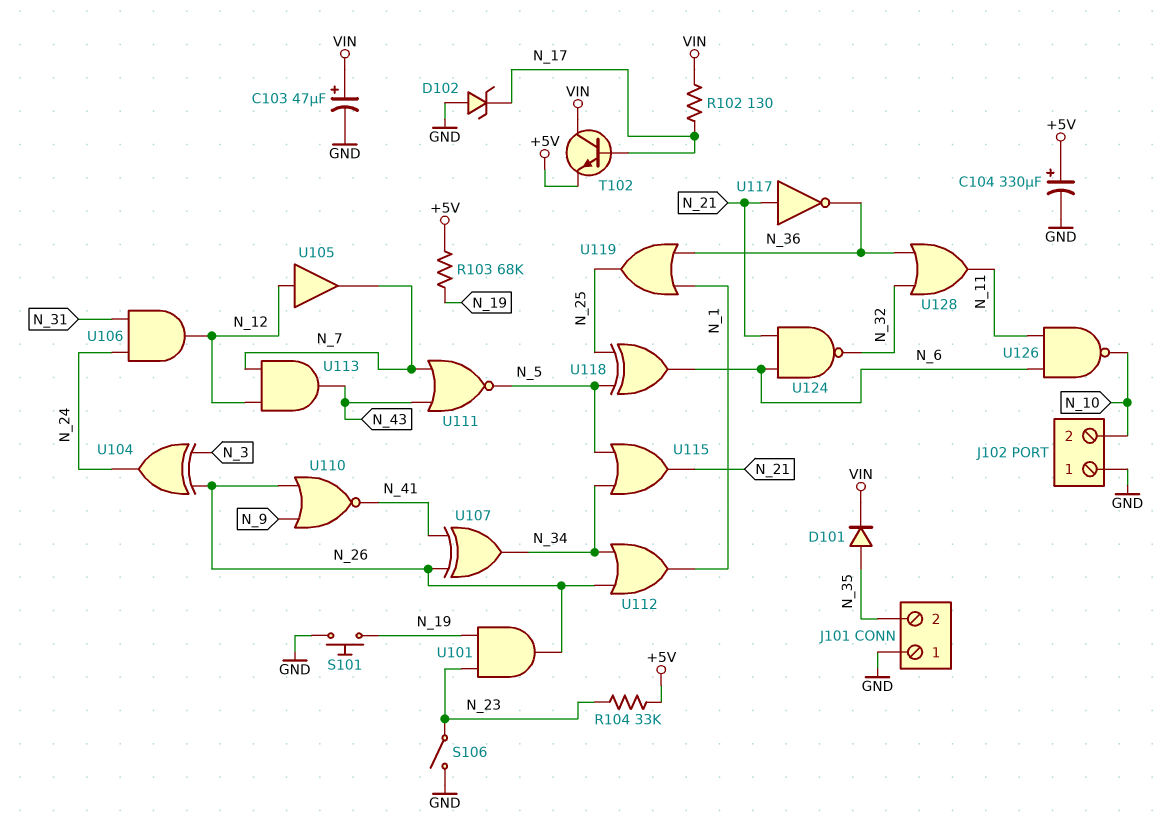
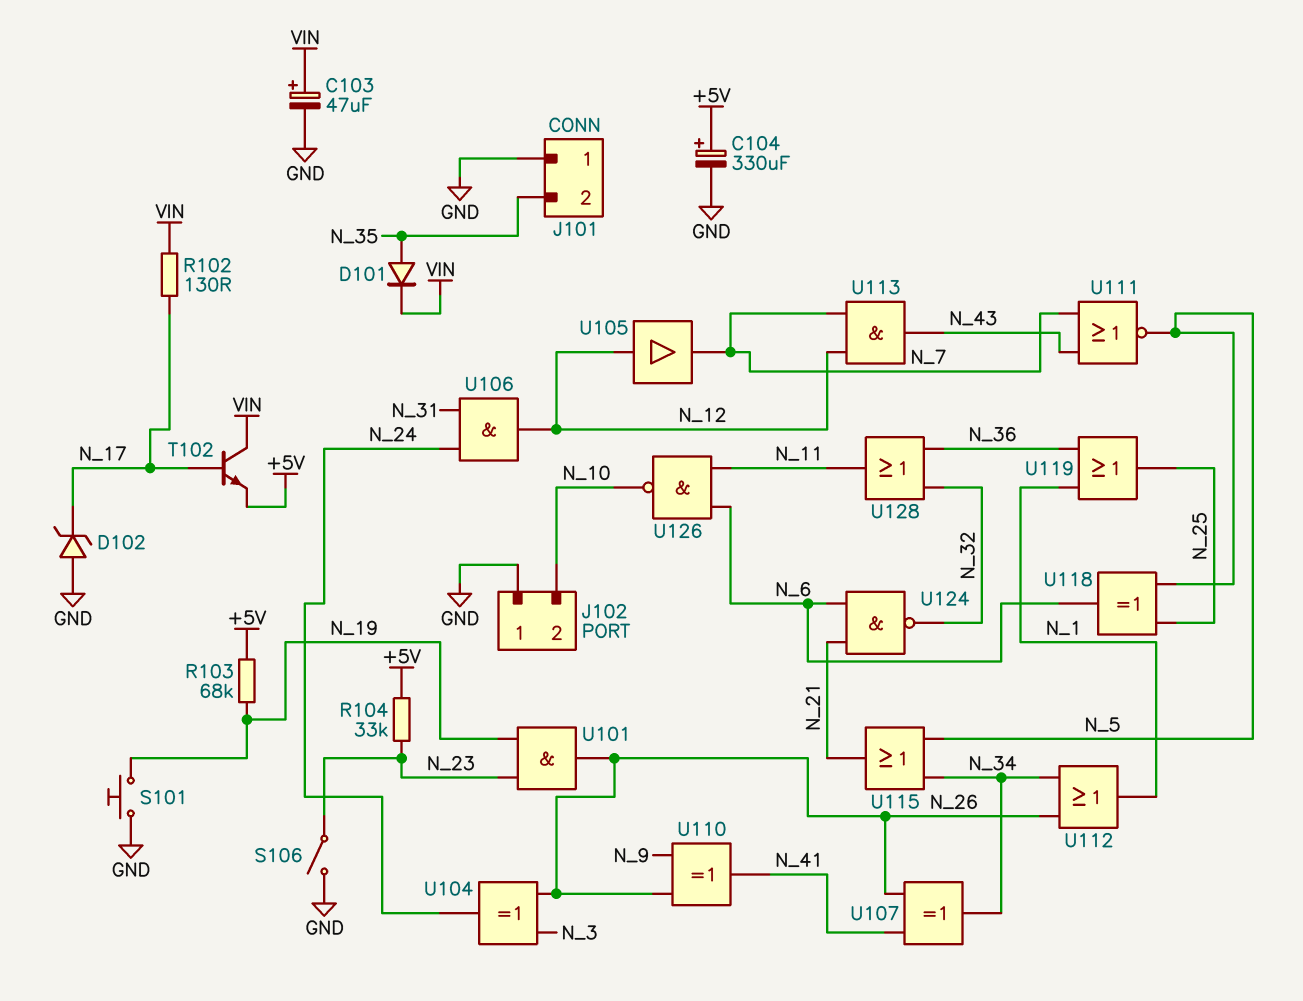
U110: NOR (in N_9, in N_26, out N_41) -> XOR (in N_9, in N_26, out N_41)
U117: NOT (in N_21, out N_36) -> none

